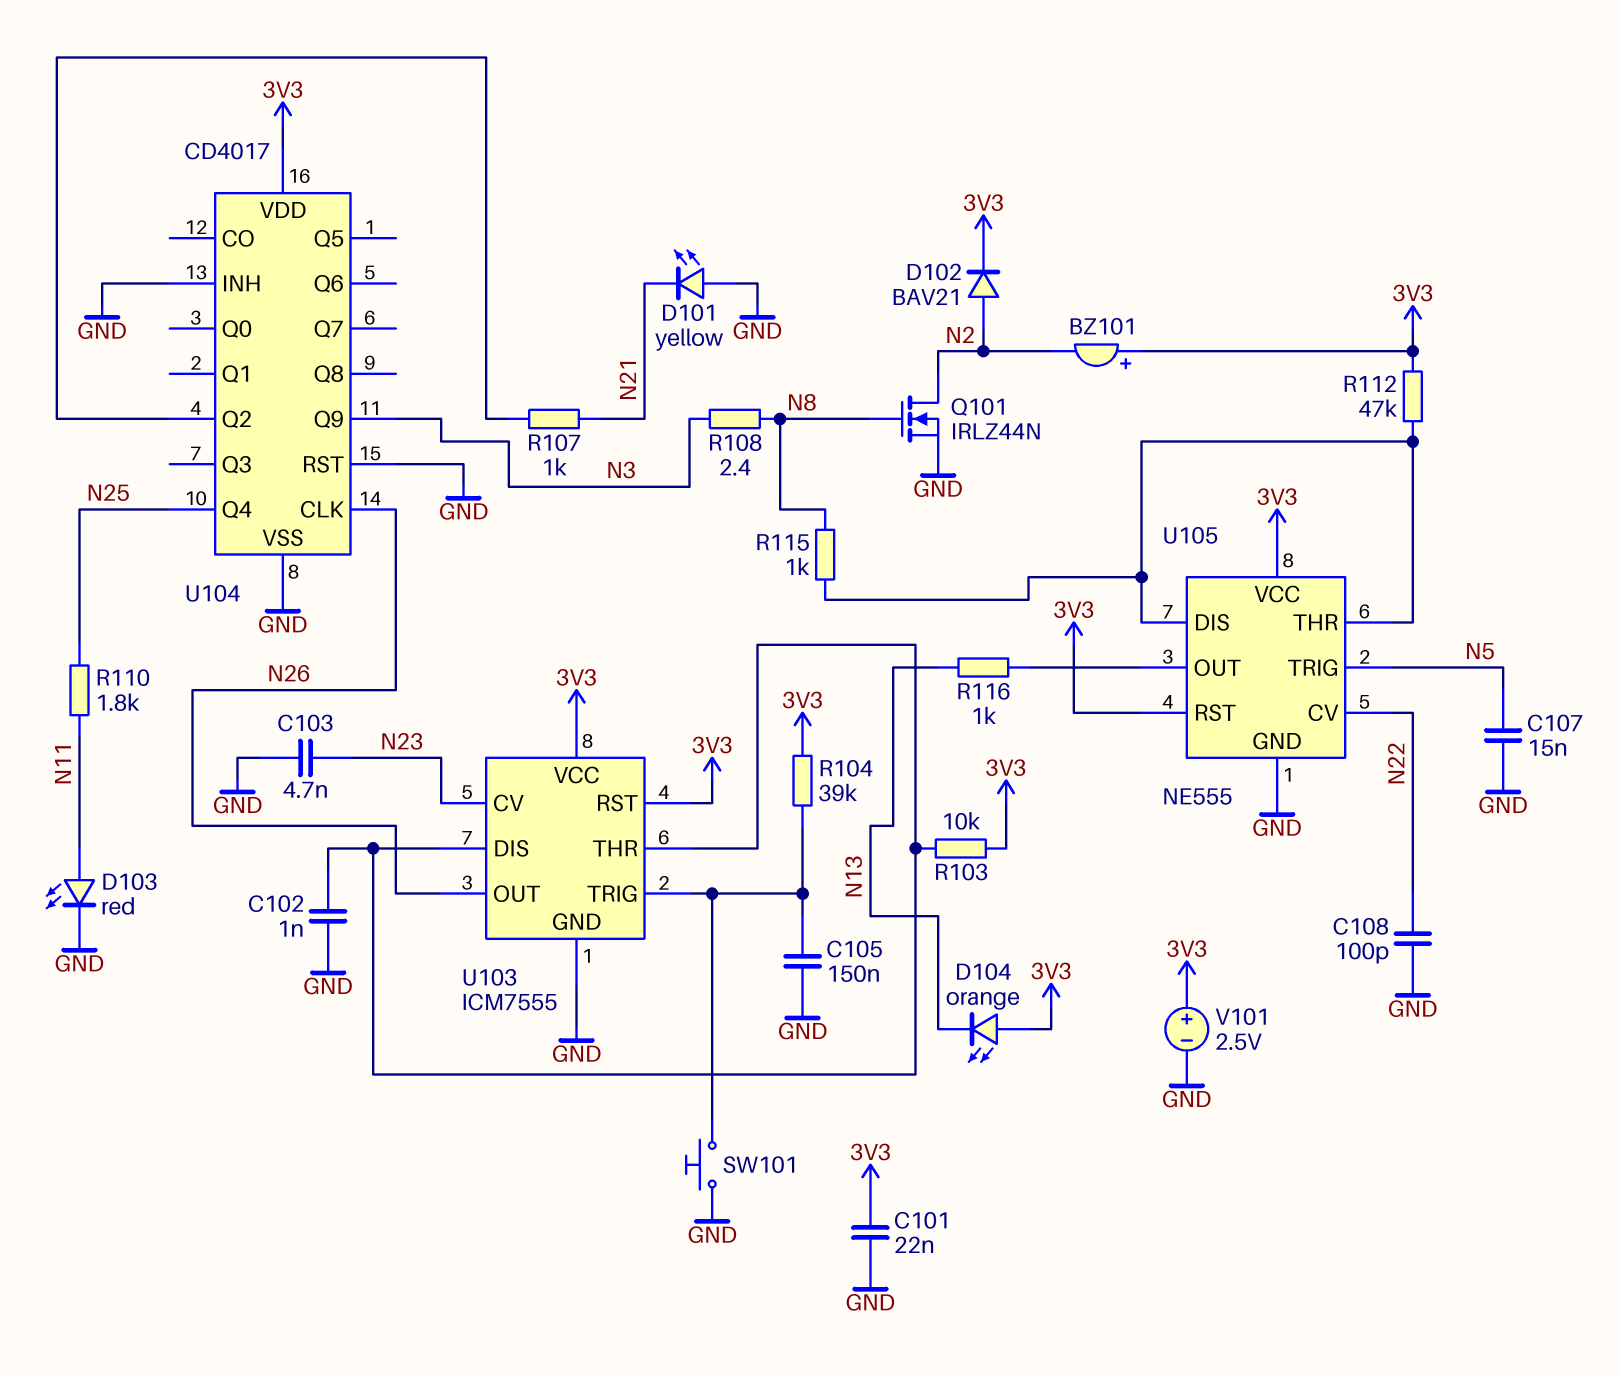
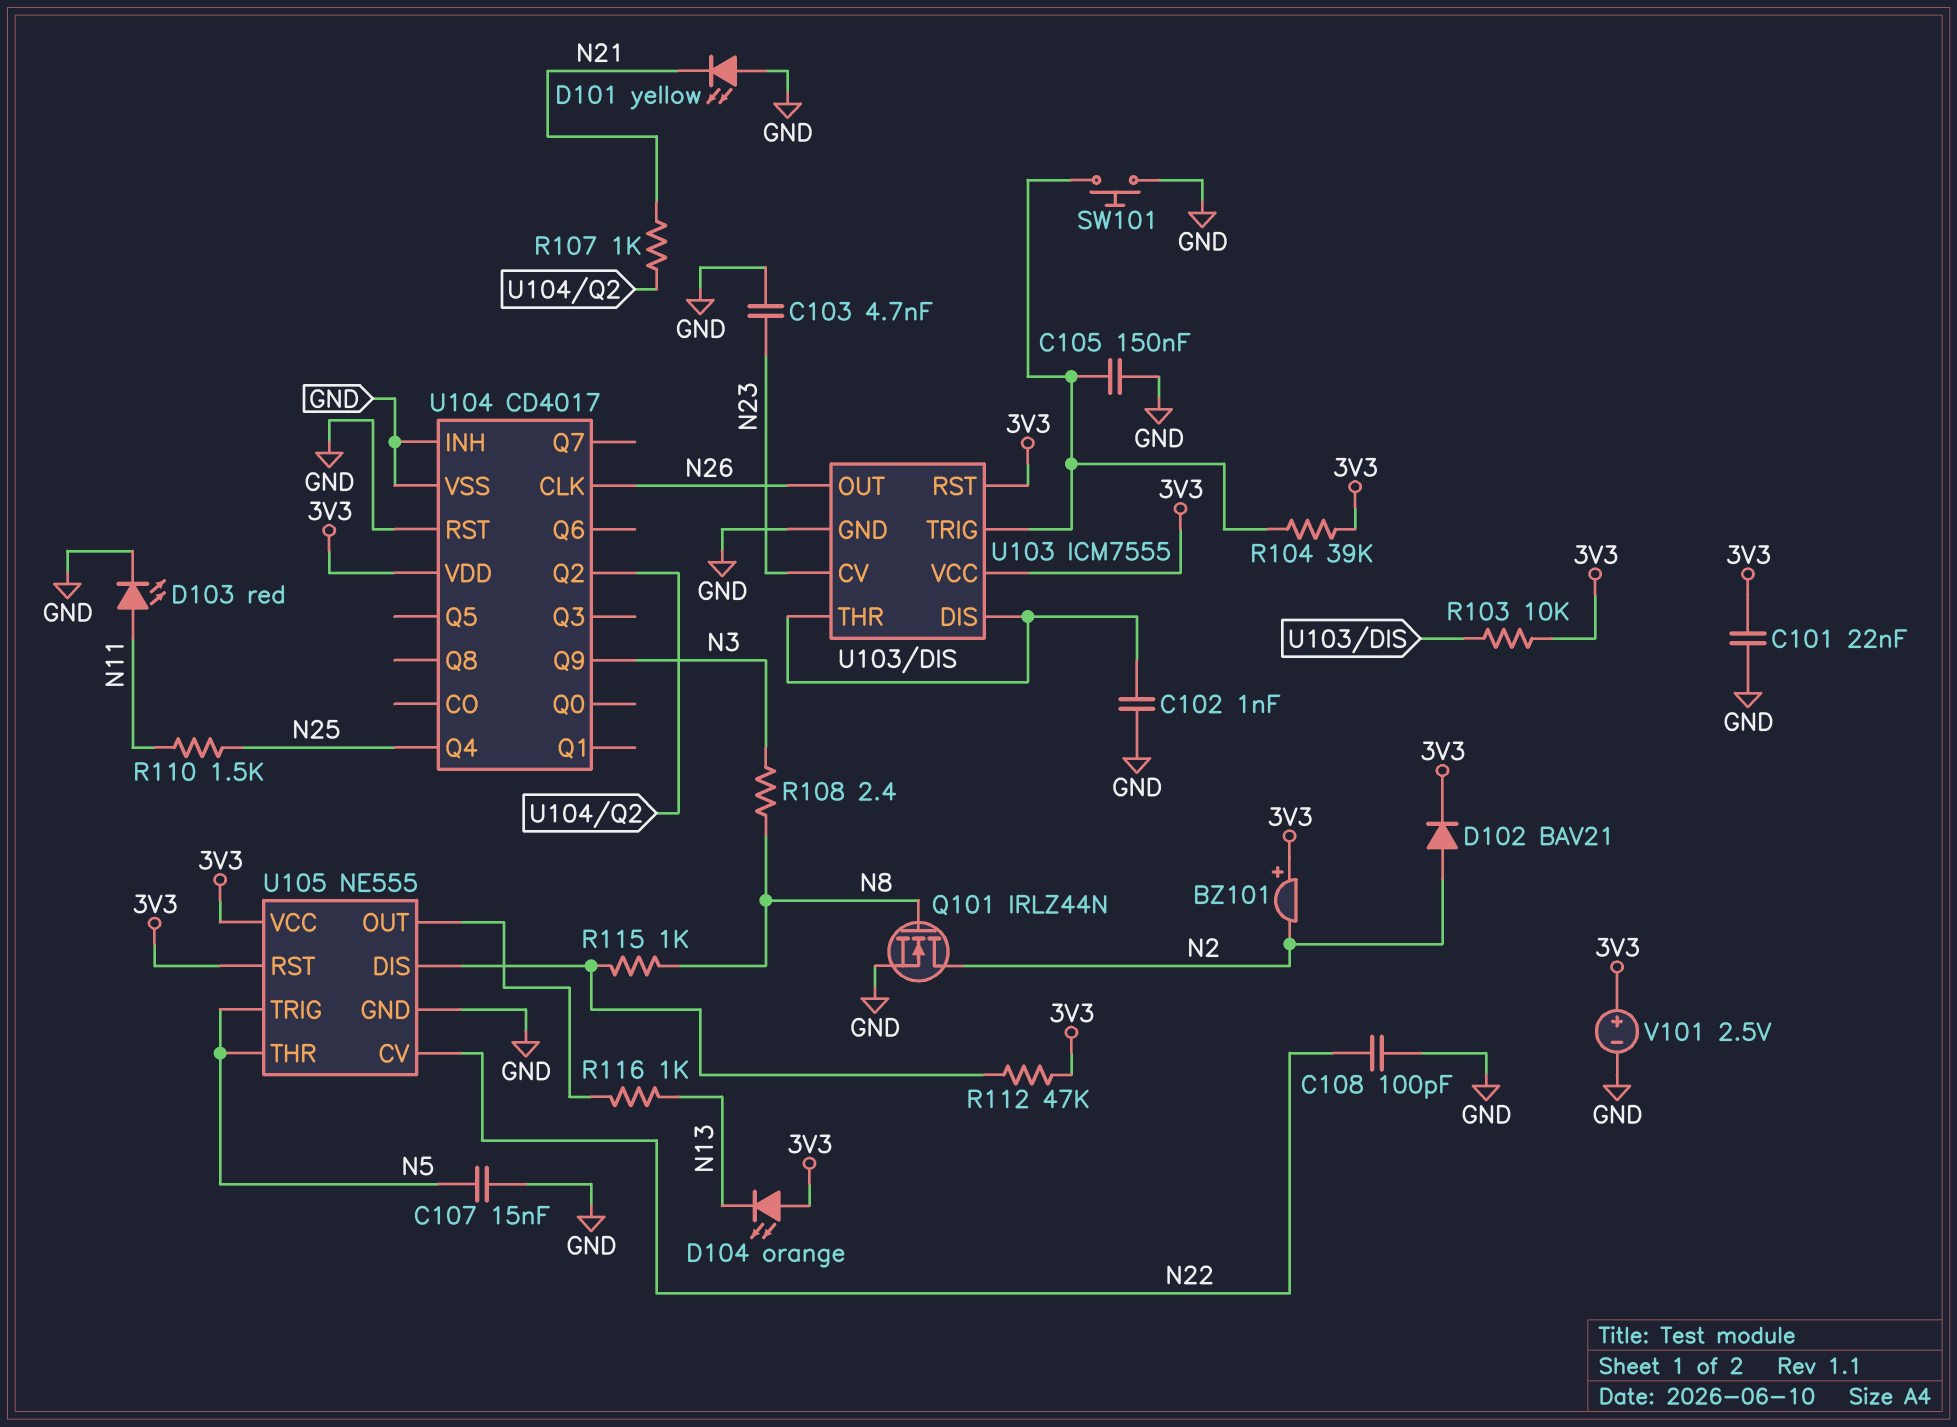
R110: 1.8k (N11, N25) -> 1.5k (N11, N25)
U105 pin THR: U105/DIS -> N5

